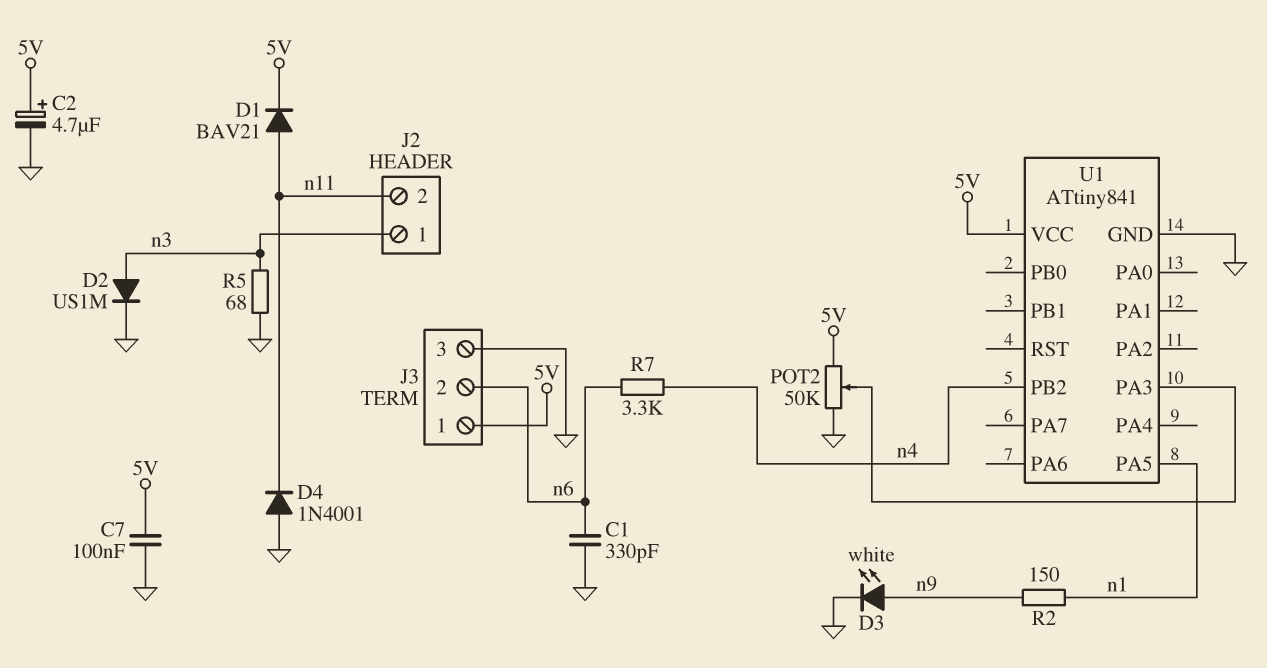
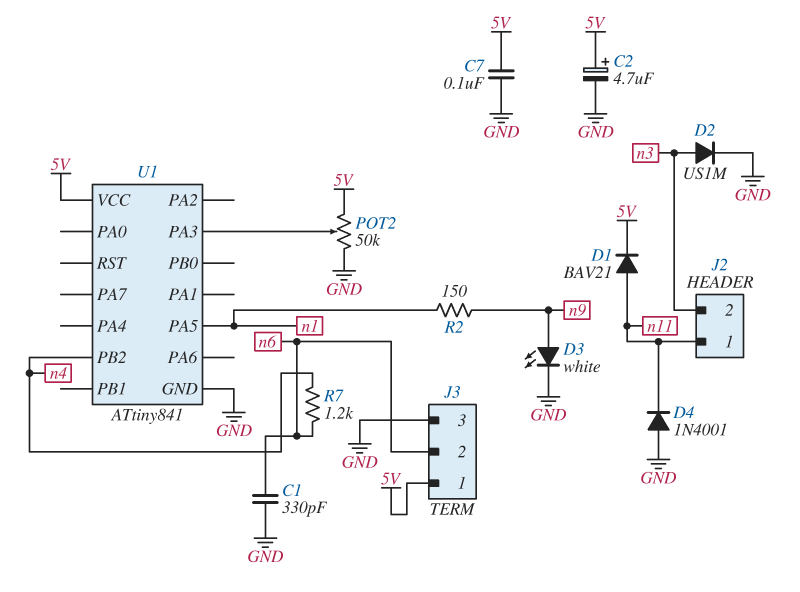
J2 pin 1: n3 -> n11
J2 pin 2: n11 -> n3
R5: 68 (GND, n3) -> none
R7: 3.3k (n4, n6) -> 1.2k (n4, n6)

